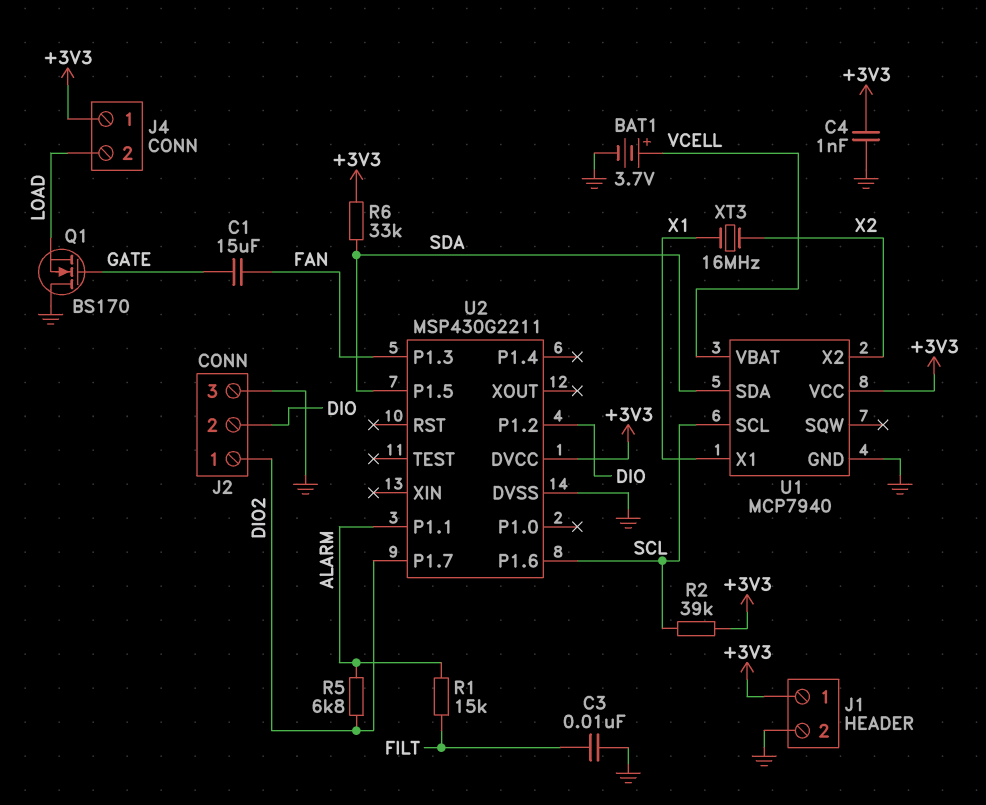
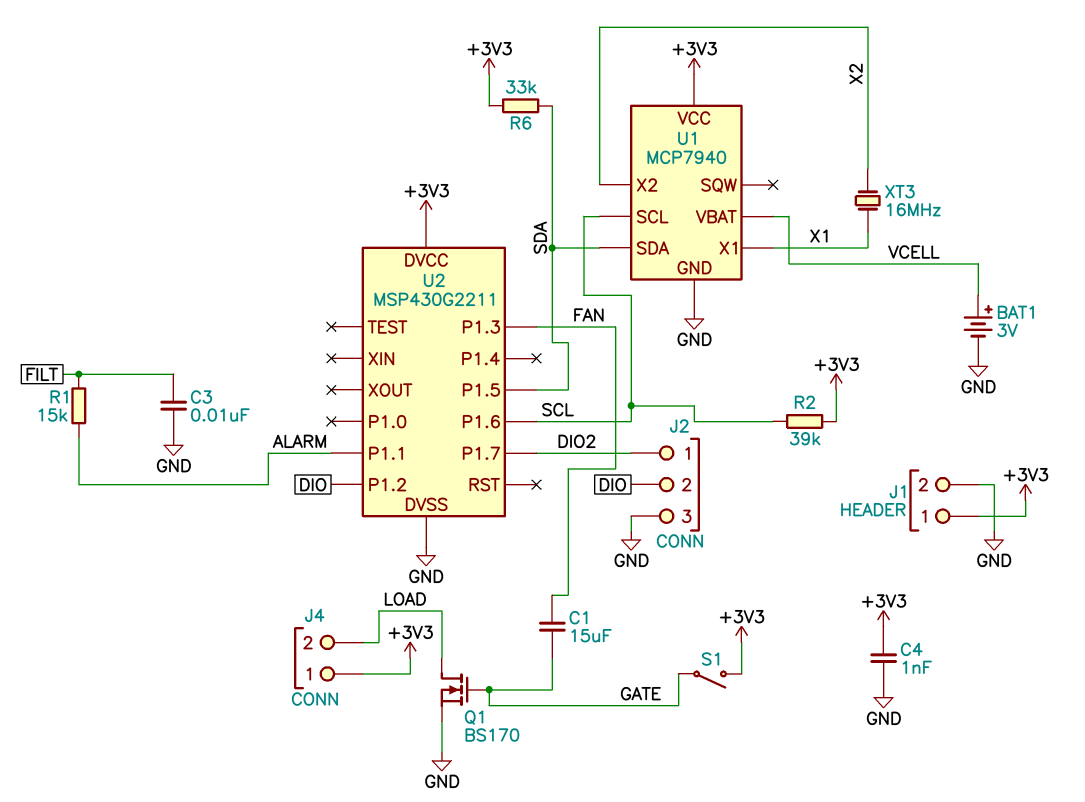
BAT1: 3.7V (plus VCELL, minus GND) -> 3V (plus VCELL, minus GND)
Q1: NMOS BS170 (G GATE, D GND, S LOAD) -> NMOS BS170 (G GATE, D LOAD, S GND)
R5: 6.8k (ALARM, DIO2) -> none
S1: none -> switch (+3V3, GATE)

